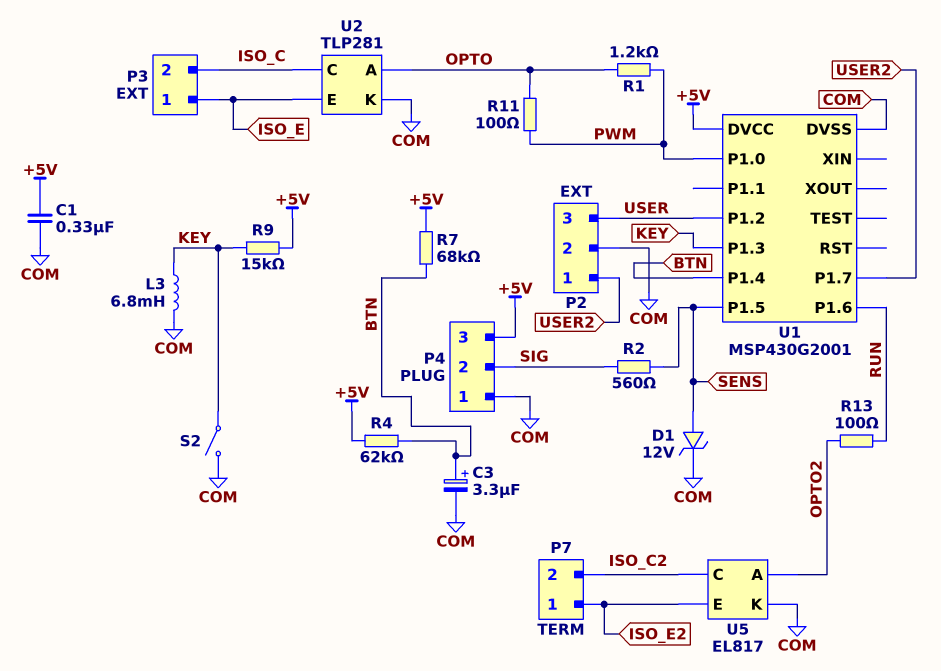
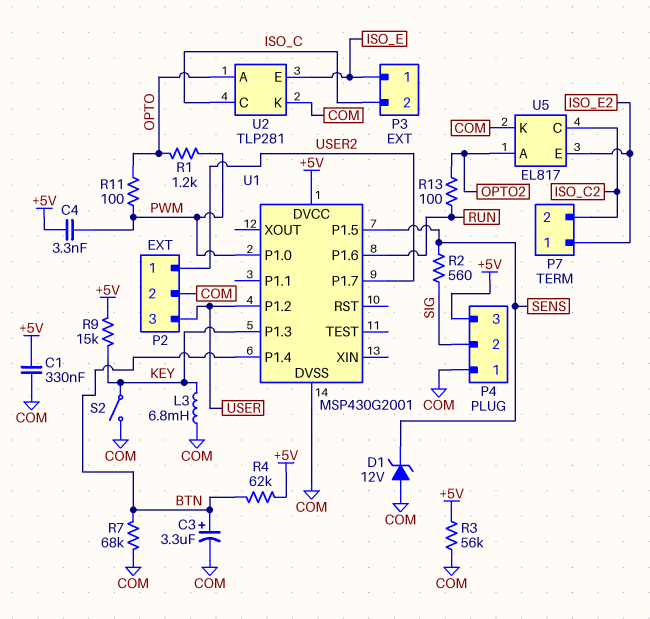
C4: none -> 3.3nF (+5V, PWM)
D1: zener 12V (A SENS, K COM) -> zener 12V (A COM, K SENS)
R3: none -> 56k (+5V, COM)
R7: 68k (+5V, BTN) -> 68k (BTN, COM)

